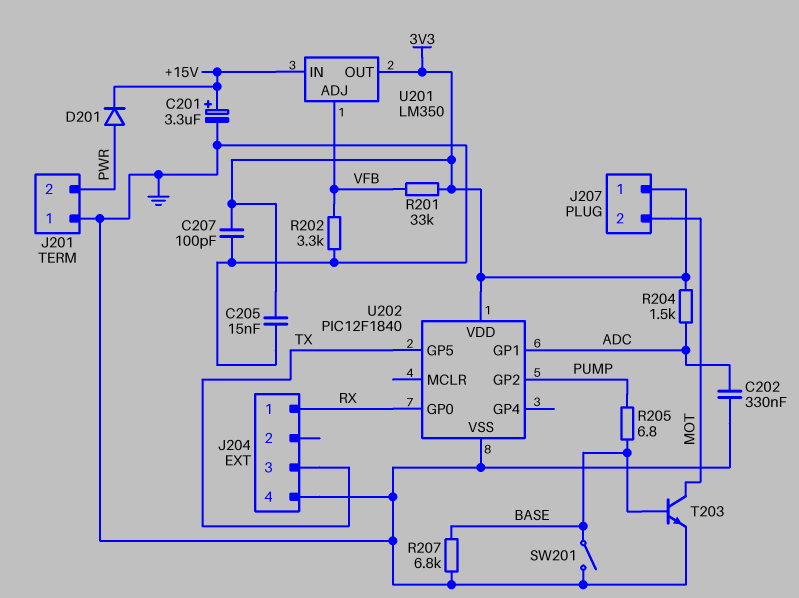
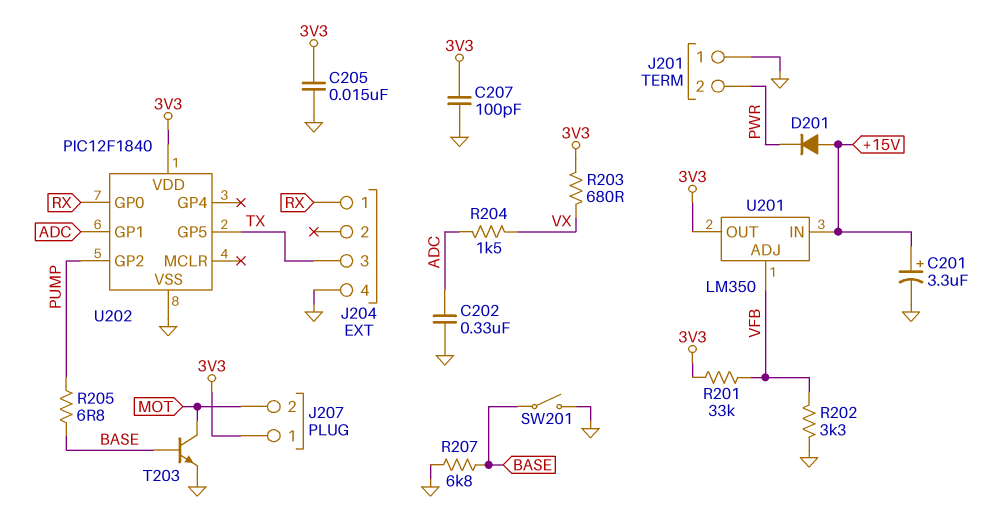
D201: diode (A PWR, K +15V) -> diode (A +15V, K PWR)
R203: none -> 680 (3V3, VX)
R204: 1.5k (3V3, ADC) -> 1.5k (ADC, VX)

